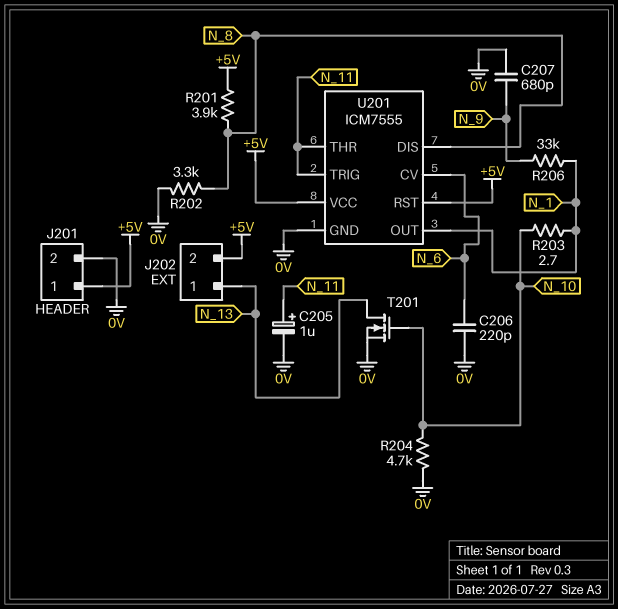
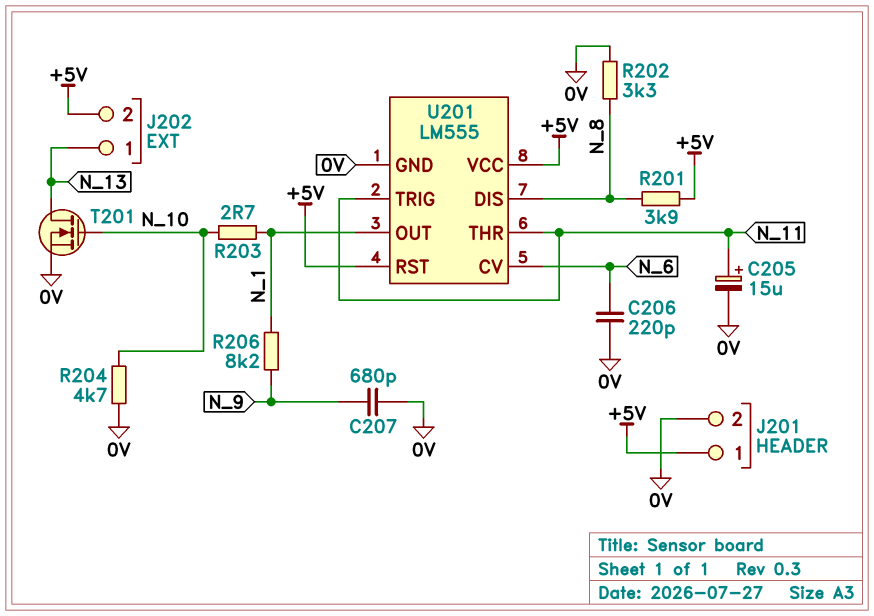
C205: 1uF (plus N_11, minus 0V) -> 15uF (plus N_11, minus 0V)
R206: 33k (N_1, N_9) -> 8.2k (N_1, N_9)
U201: ICM7555 -> LM555

